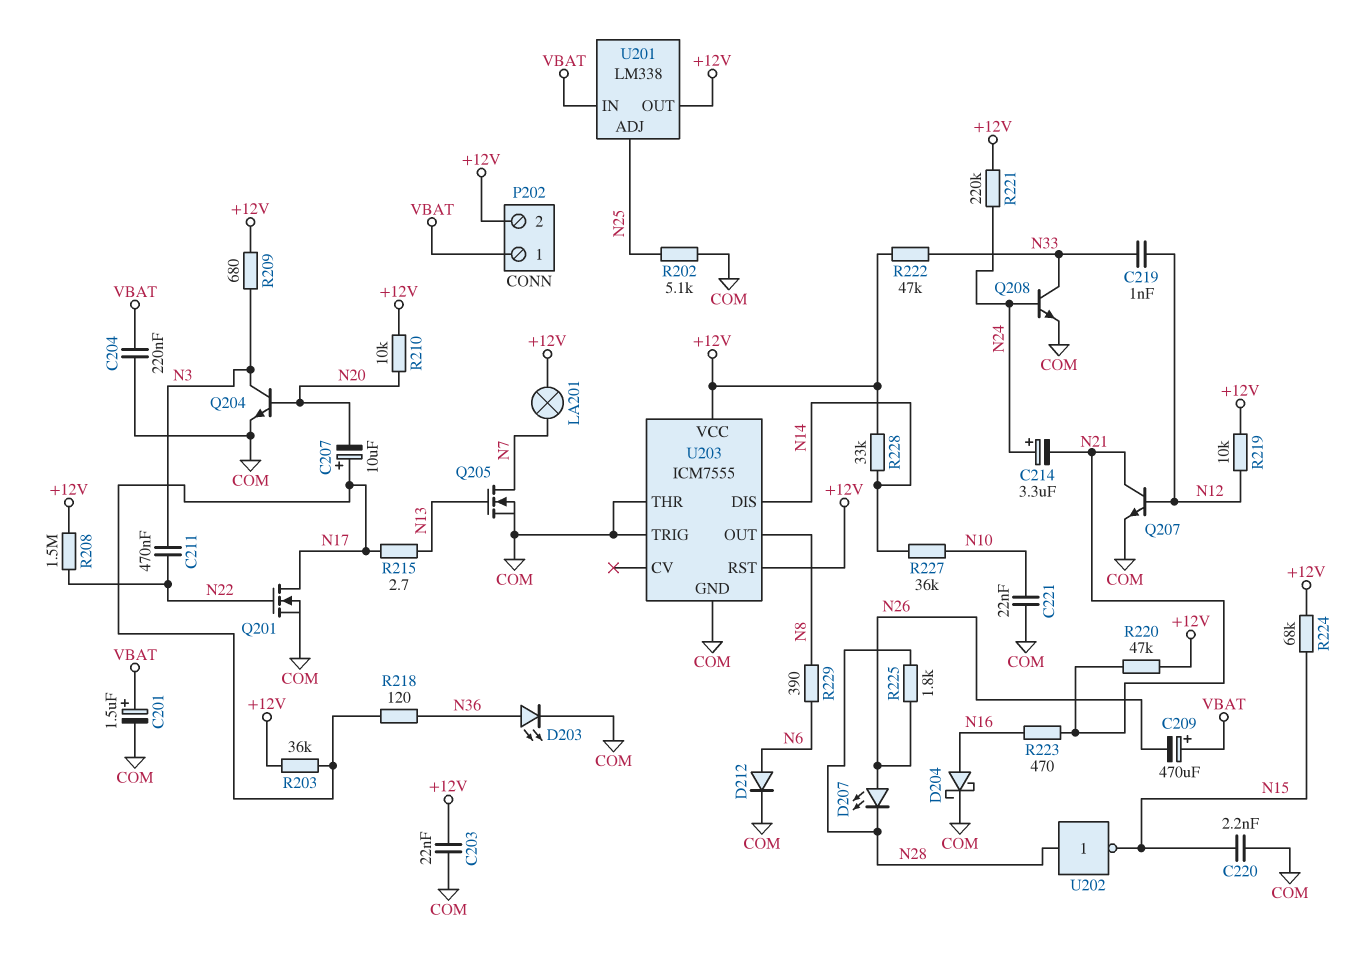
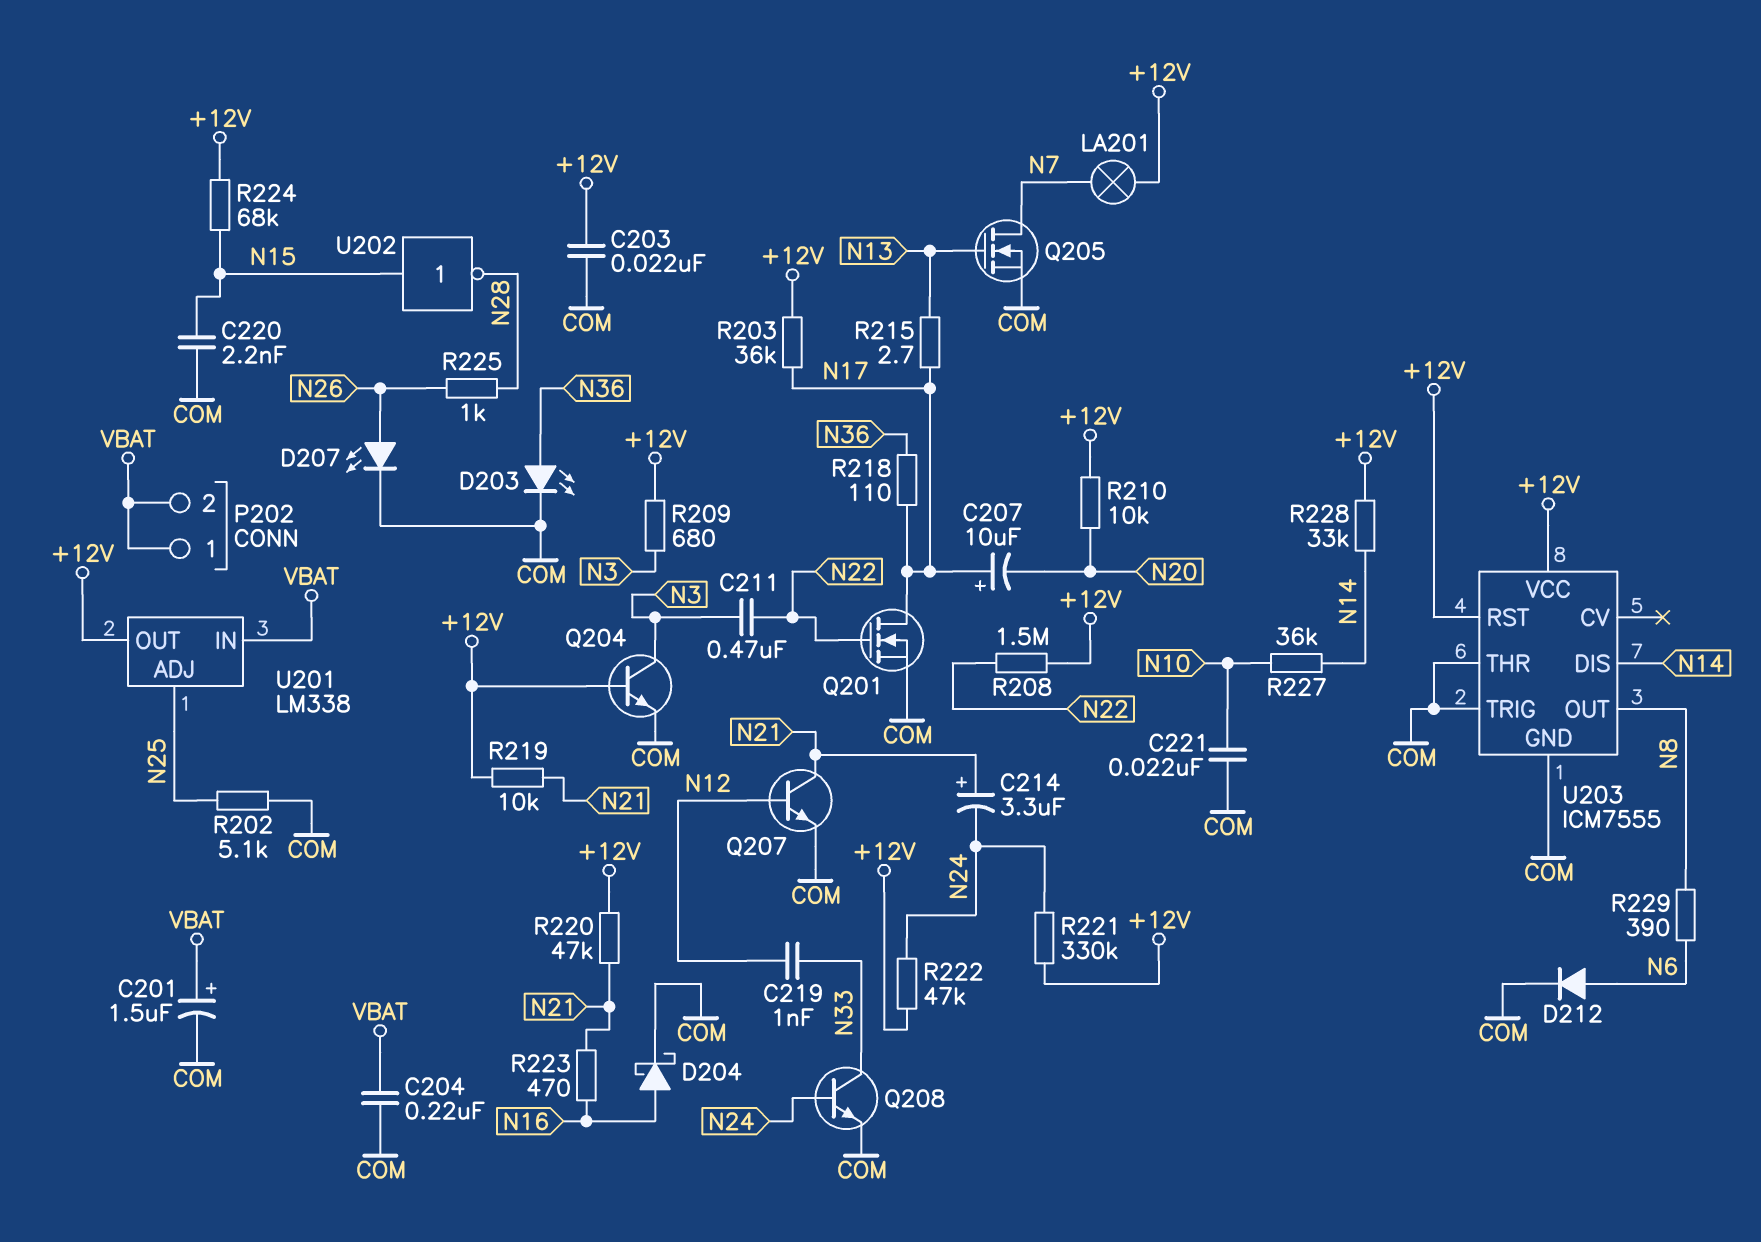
C209: 470uF (plus VBAT, minus N26) -> none
C214: 3.3uF (plus N24, minus N21) -> 3.3uF (plus N21, minus N24)
D207: LED (A N26, K N28) -> LED (A N26, K COM)
P202 pin 2: +12V -> VBAT
Q204: NPN (B N20, C N3, E COM) -> NPN (B +12V, C N3, E COM)
R218: 120 (N17, N36) -> 110 (N17, N36)
R219: 10k (+12V, N12) -> 10k (+12V, N21)
R221: 220k (+12V, N24) -> 330k (+12V, N24)
R222: 47k (+12V, N33) -> 47k (+12V, N24)
R225: 1.8k (N26, N28) -> 1k (N26, N28)
U202: NOT (in N28, out N15) -> NOT (in N15, out N28)

